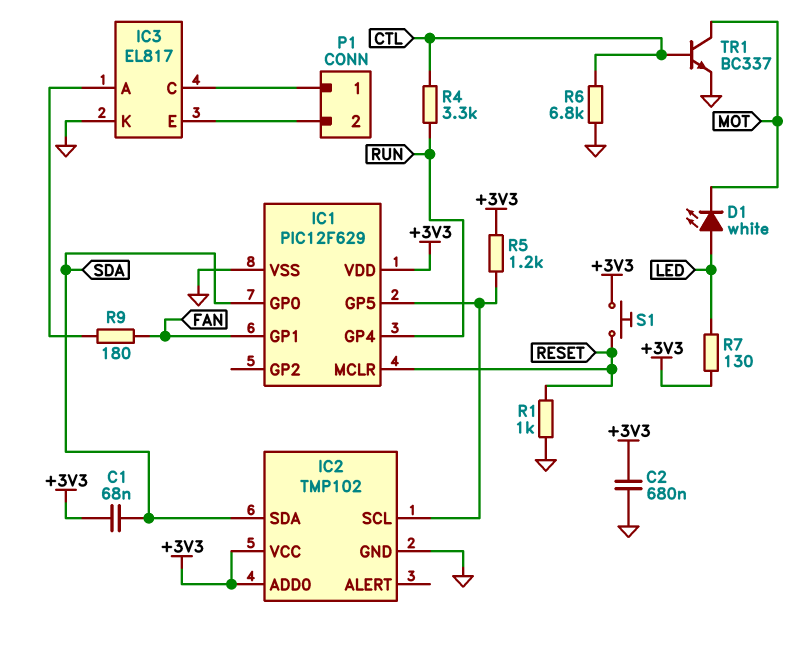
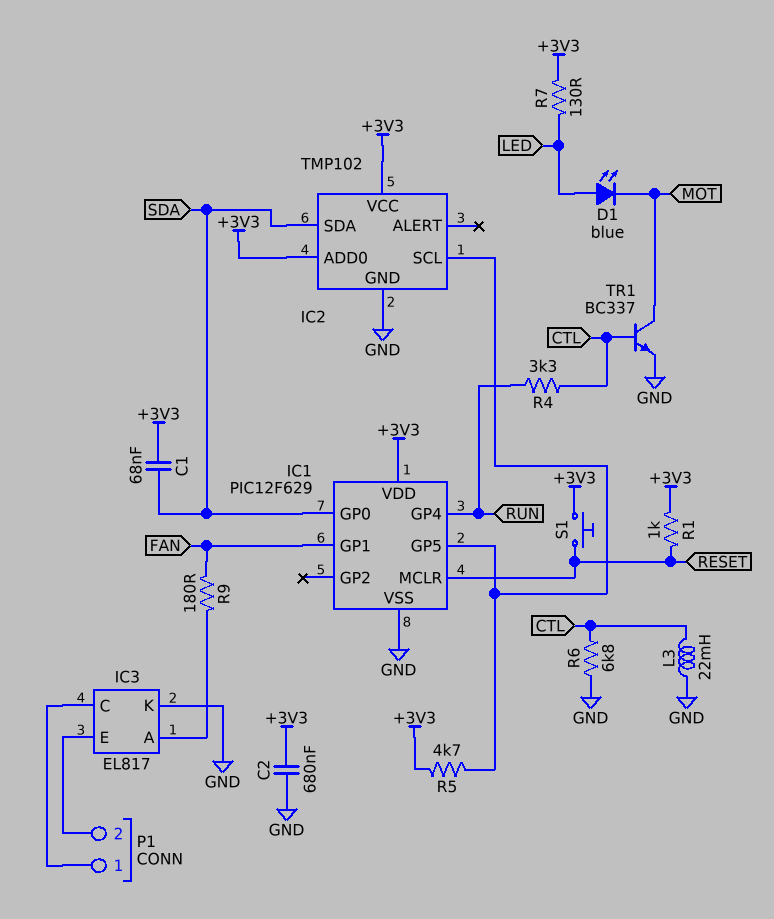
D1: LED white (A LED, K MOT) -> LED blue (A LED, K MOT)
L3: none -> 22mH (CTL, GND)
R1: 1k (GND, RESET) -> 1k (+3V3, RESET)
R5: 1.2k (+3V3, IC1/GP5) -> 4.7k (+3V3, IC1/GP5)

